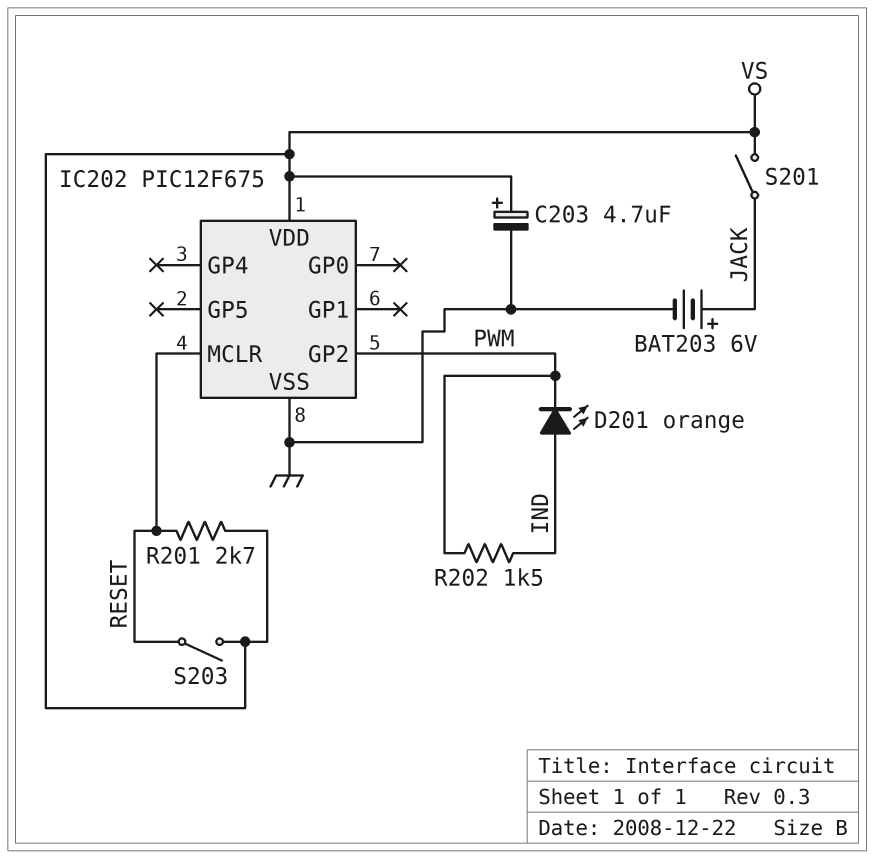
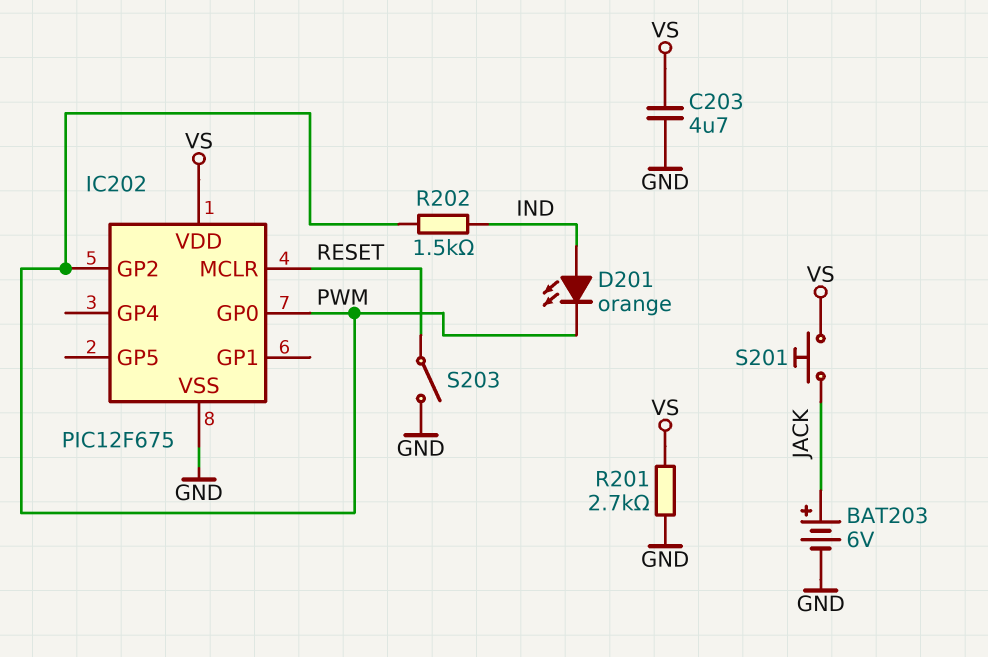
C203: 4.7uF (plus VS, minus GND) -> 4.7uF (GND, VS)
IC202 pin GP0: none -> PWM
R201: 2.7k (RESET, VS) -> 2.7k (GND, VS)
S201: switch (JACK, VS) -> button (JACK, VS)
S203: switch (RESET, VS) -> switch (GND, RESET)

